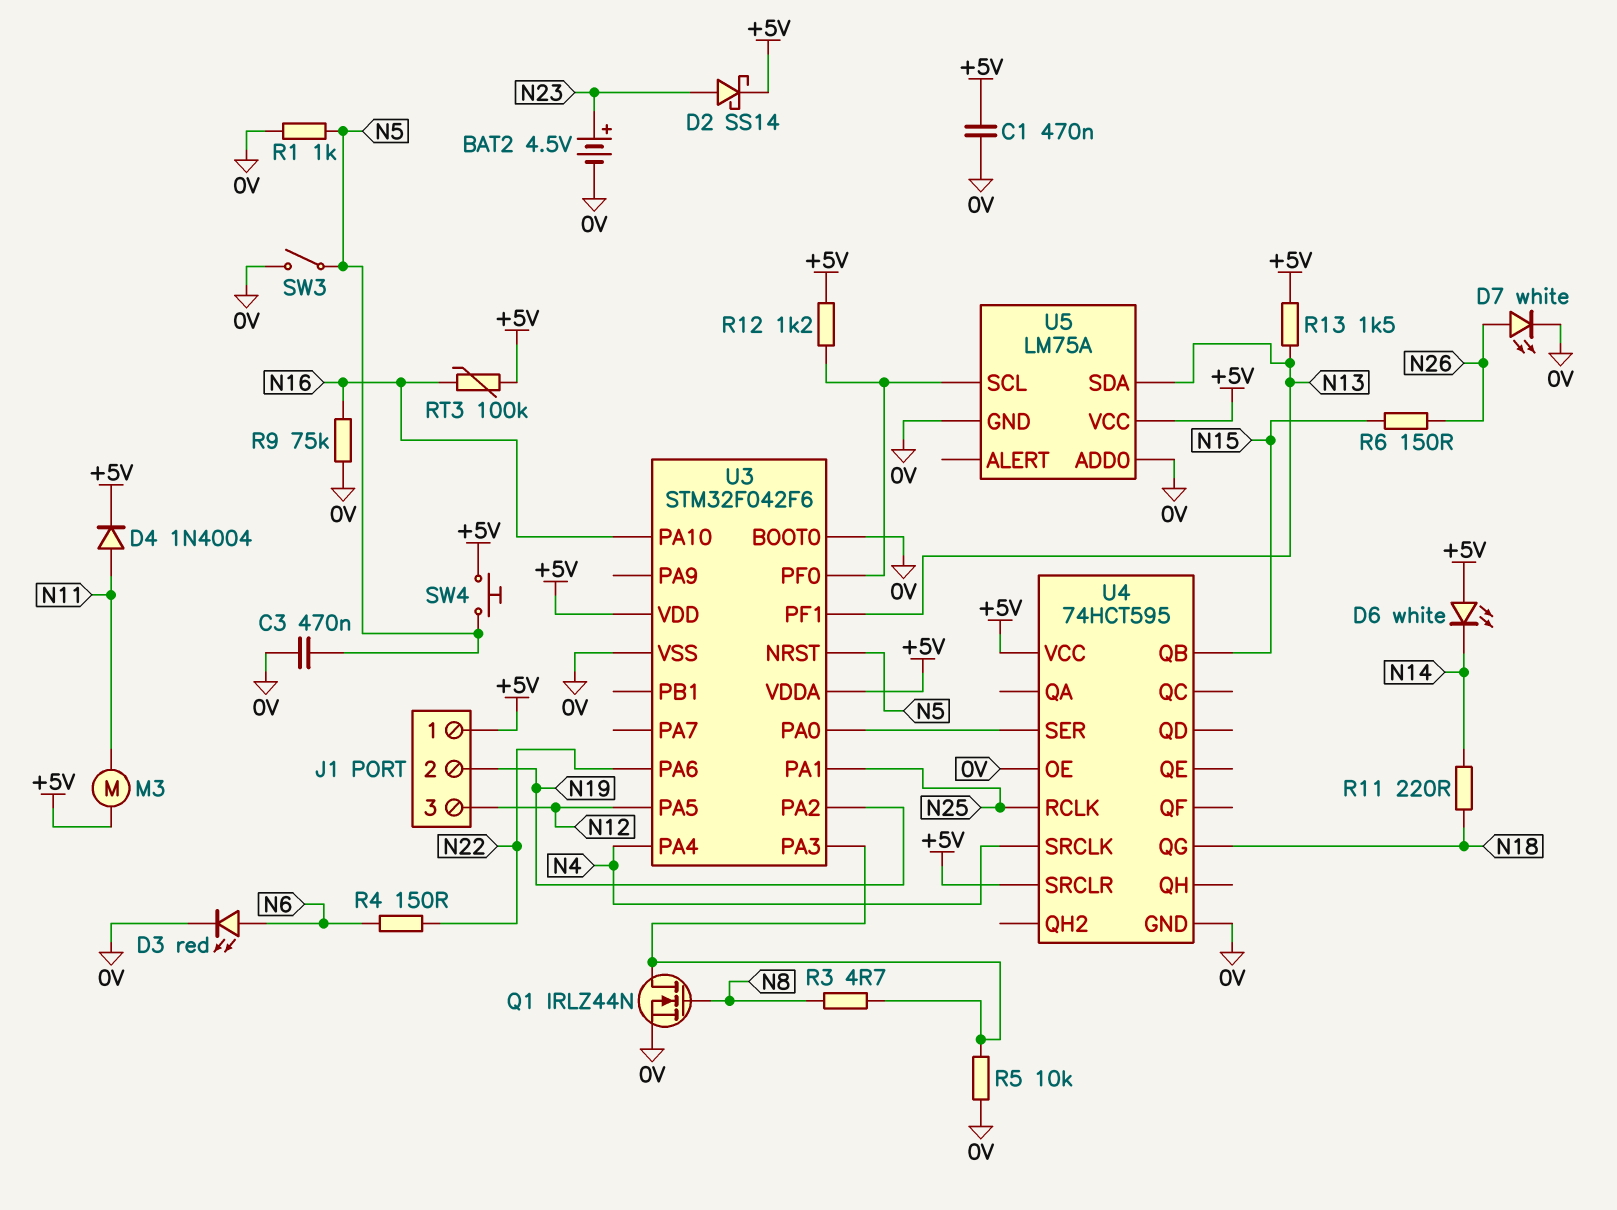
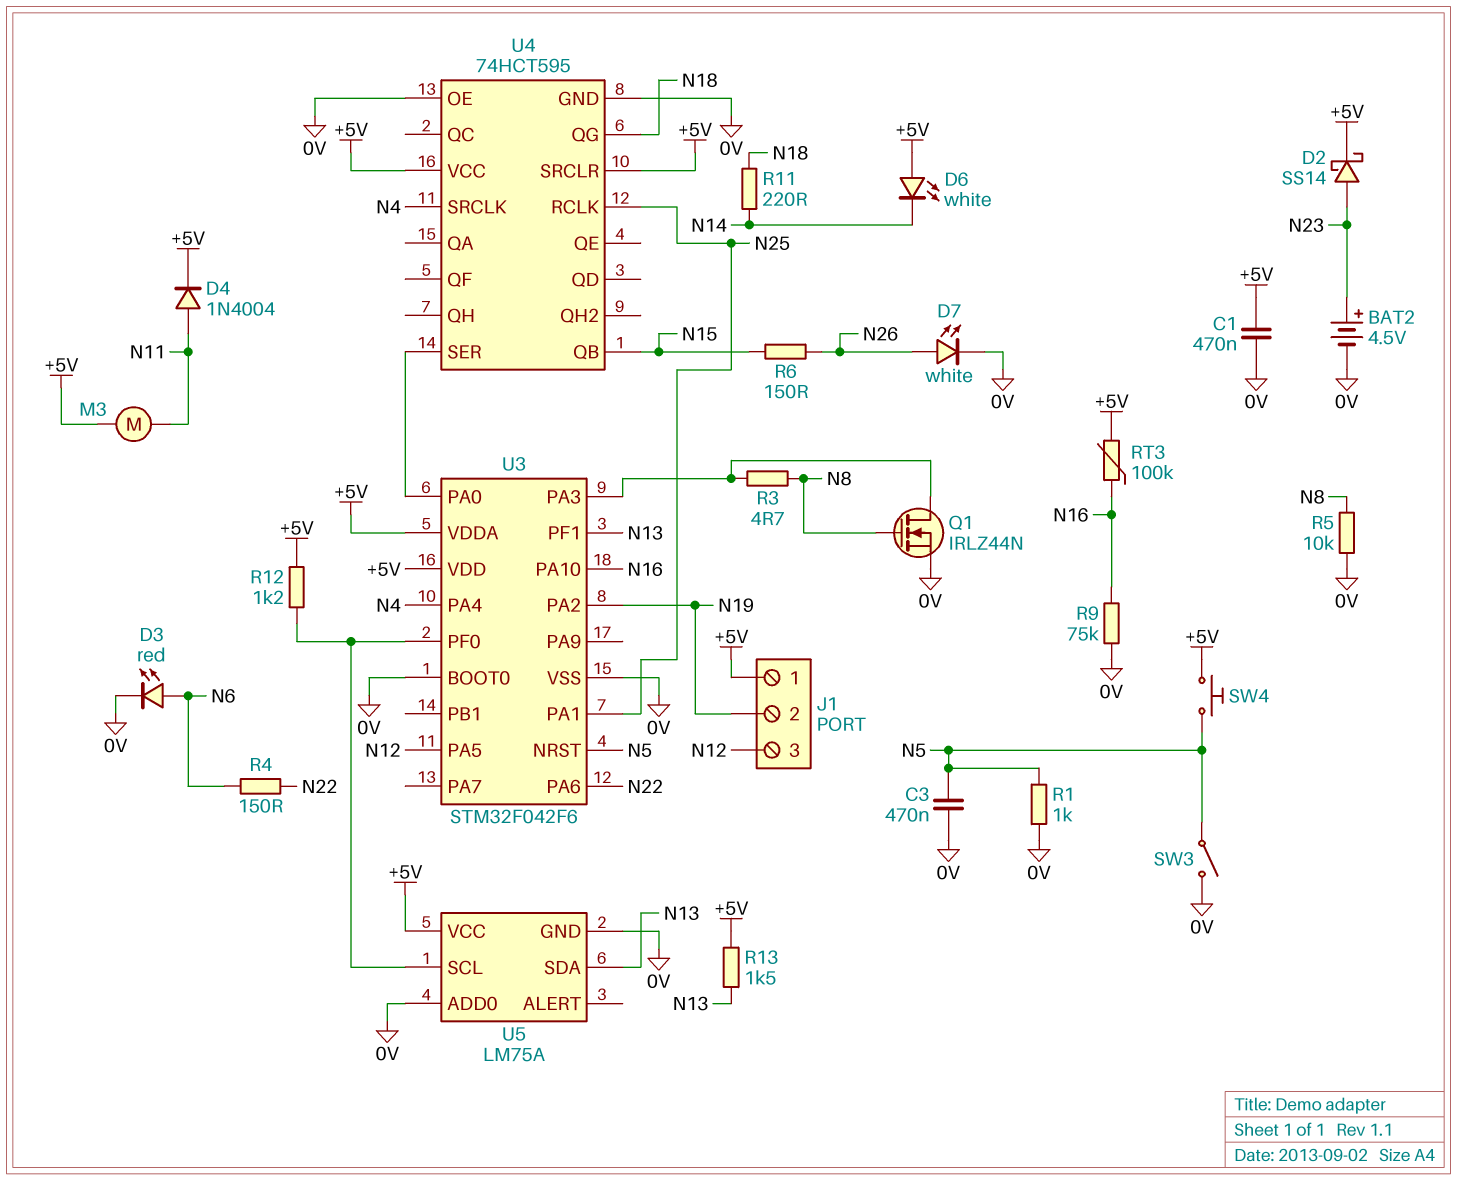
R5: 10k (0V, U3/PA3) -> 10k (0V, N8)

